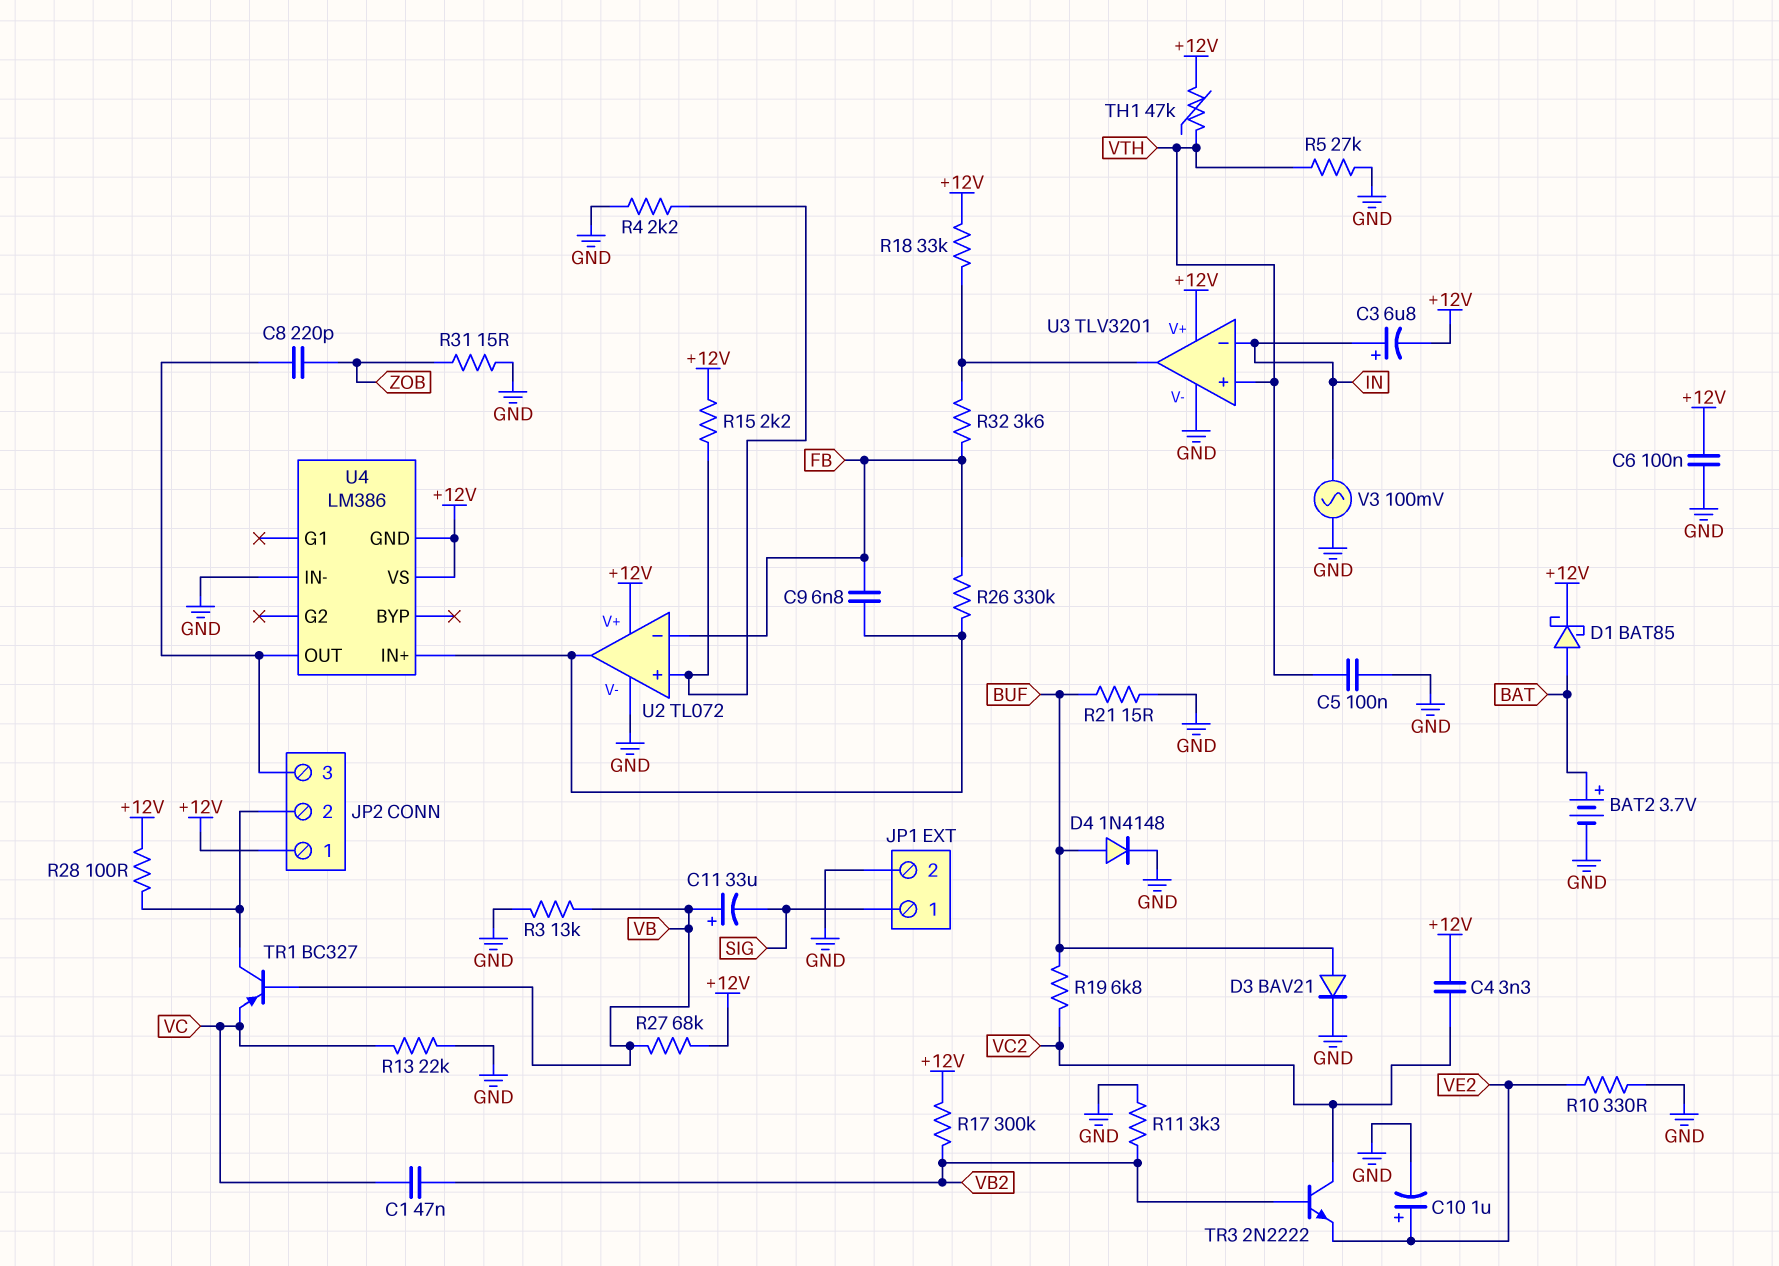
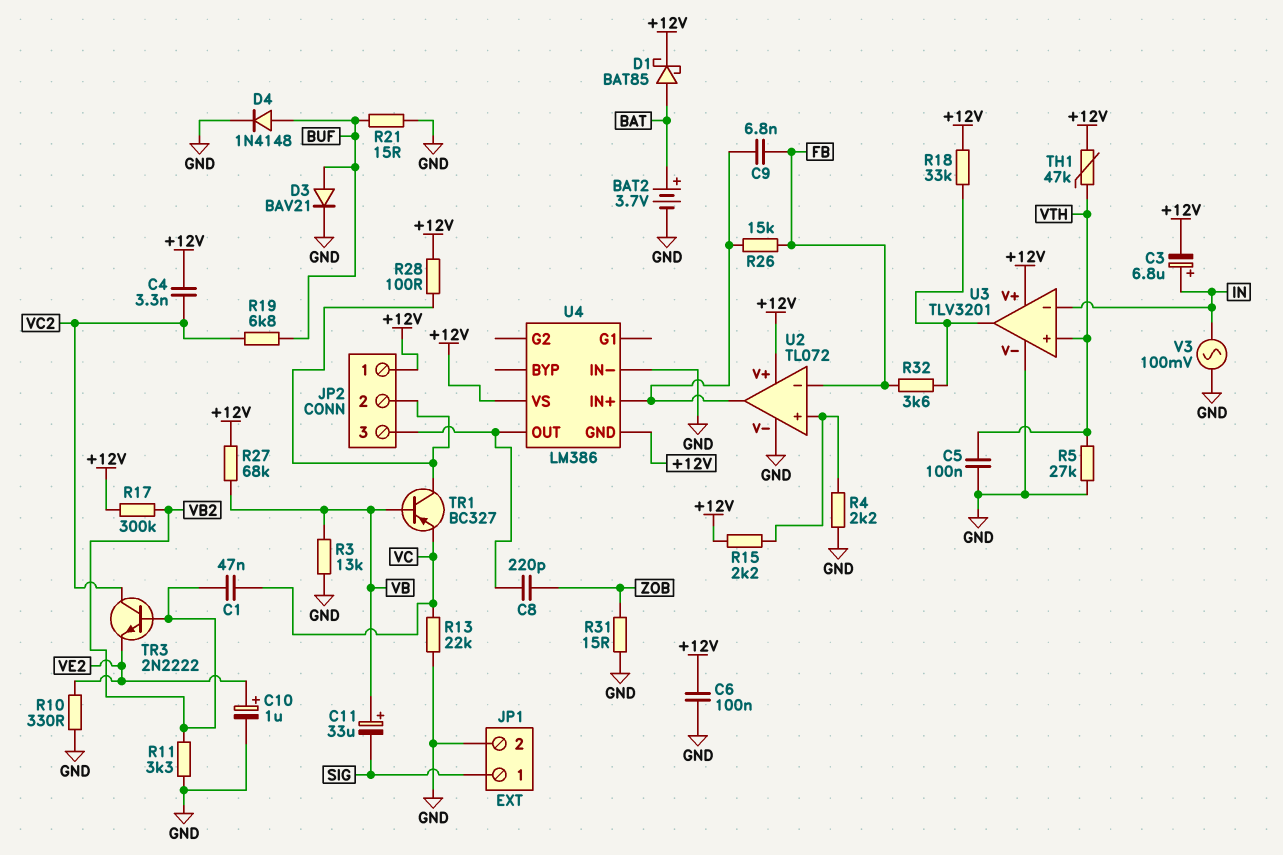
R26: 330k (FB, U2/out) -> 15k (FB, U2/out)

